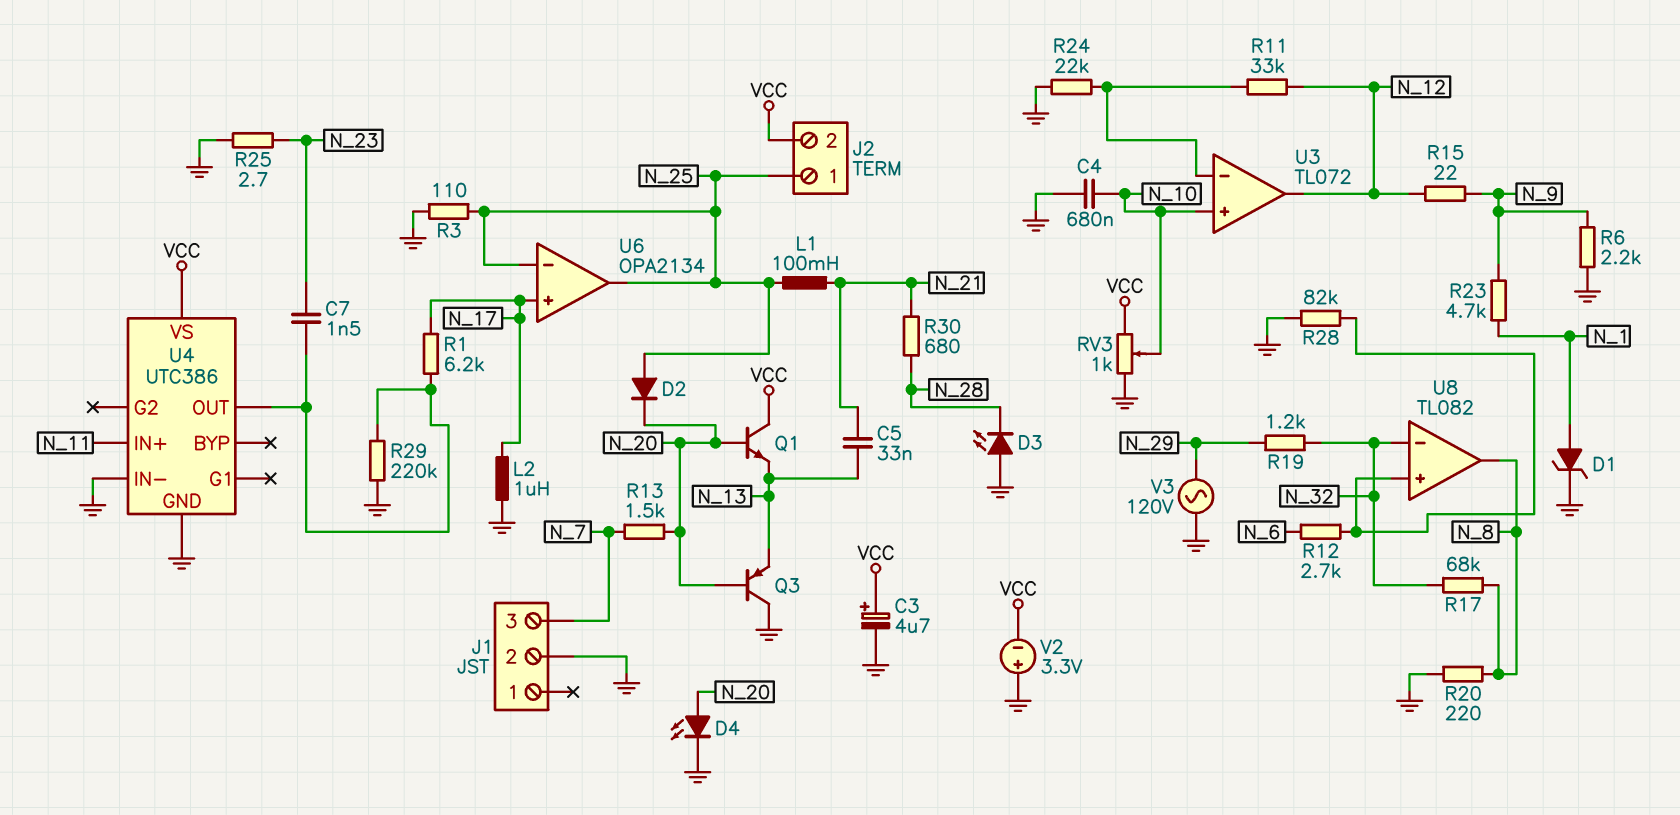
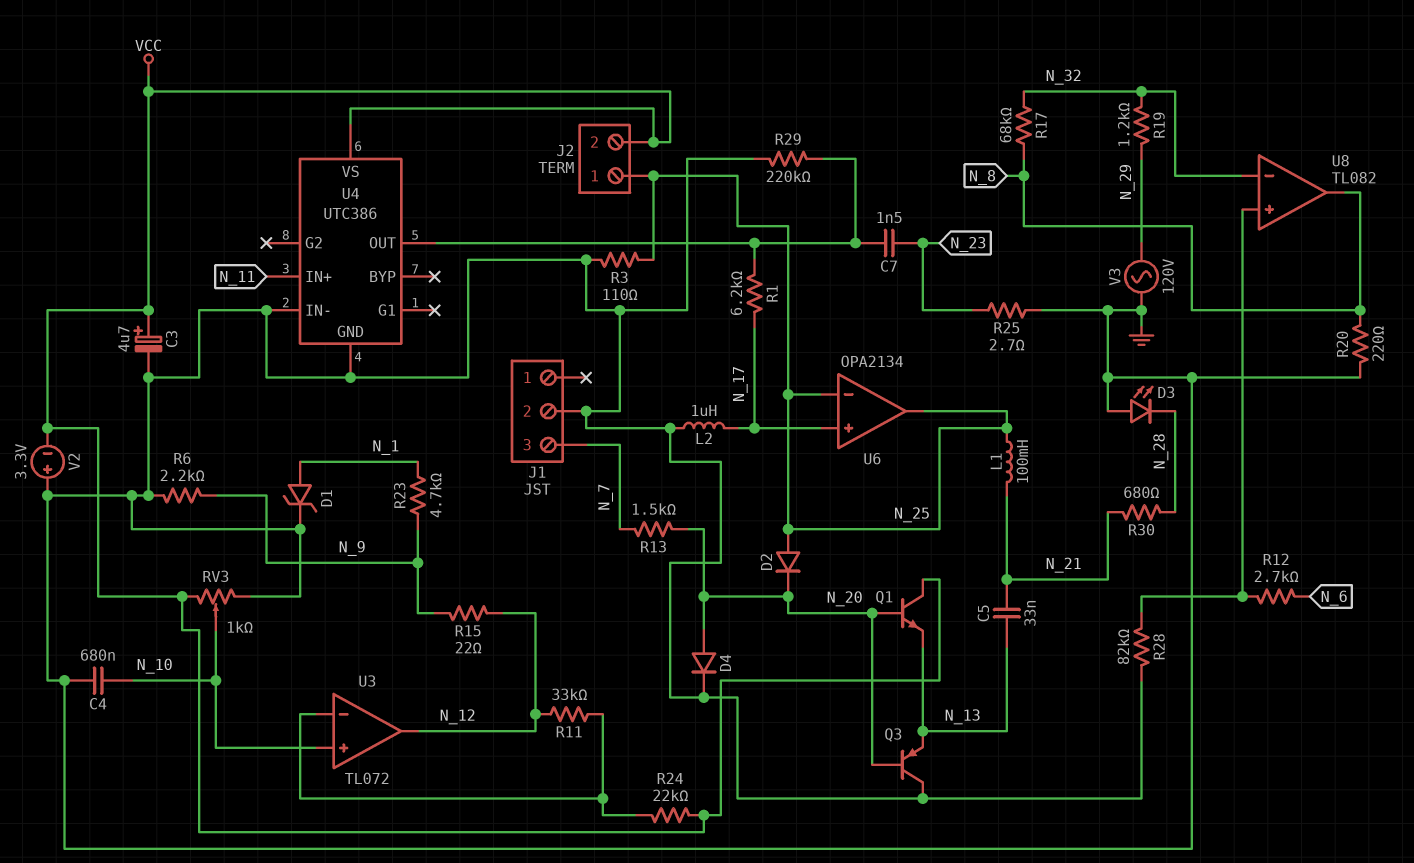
D4: LED (A N_20, K GND) -> diode (A N_20, K GND)
R24: 22k (GND, U3/in-) -> 22k (U3/in-, VCC)

